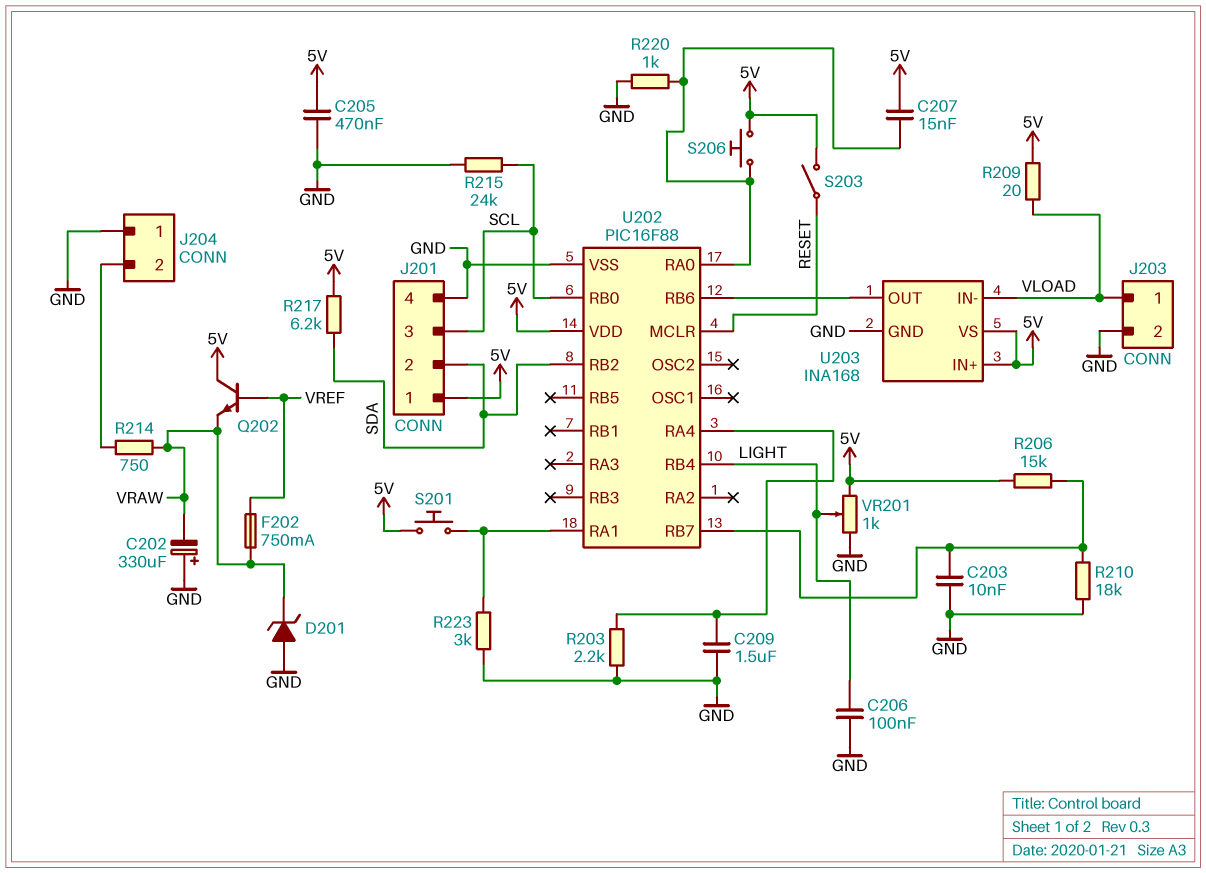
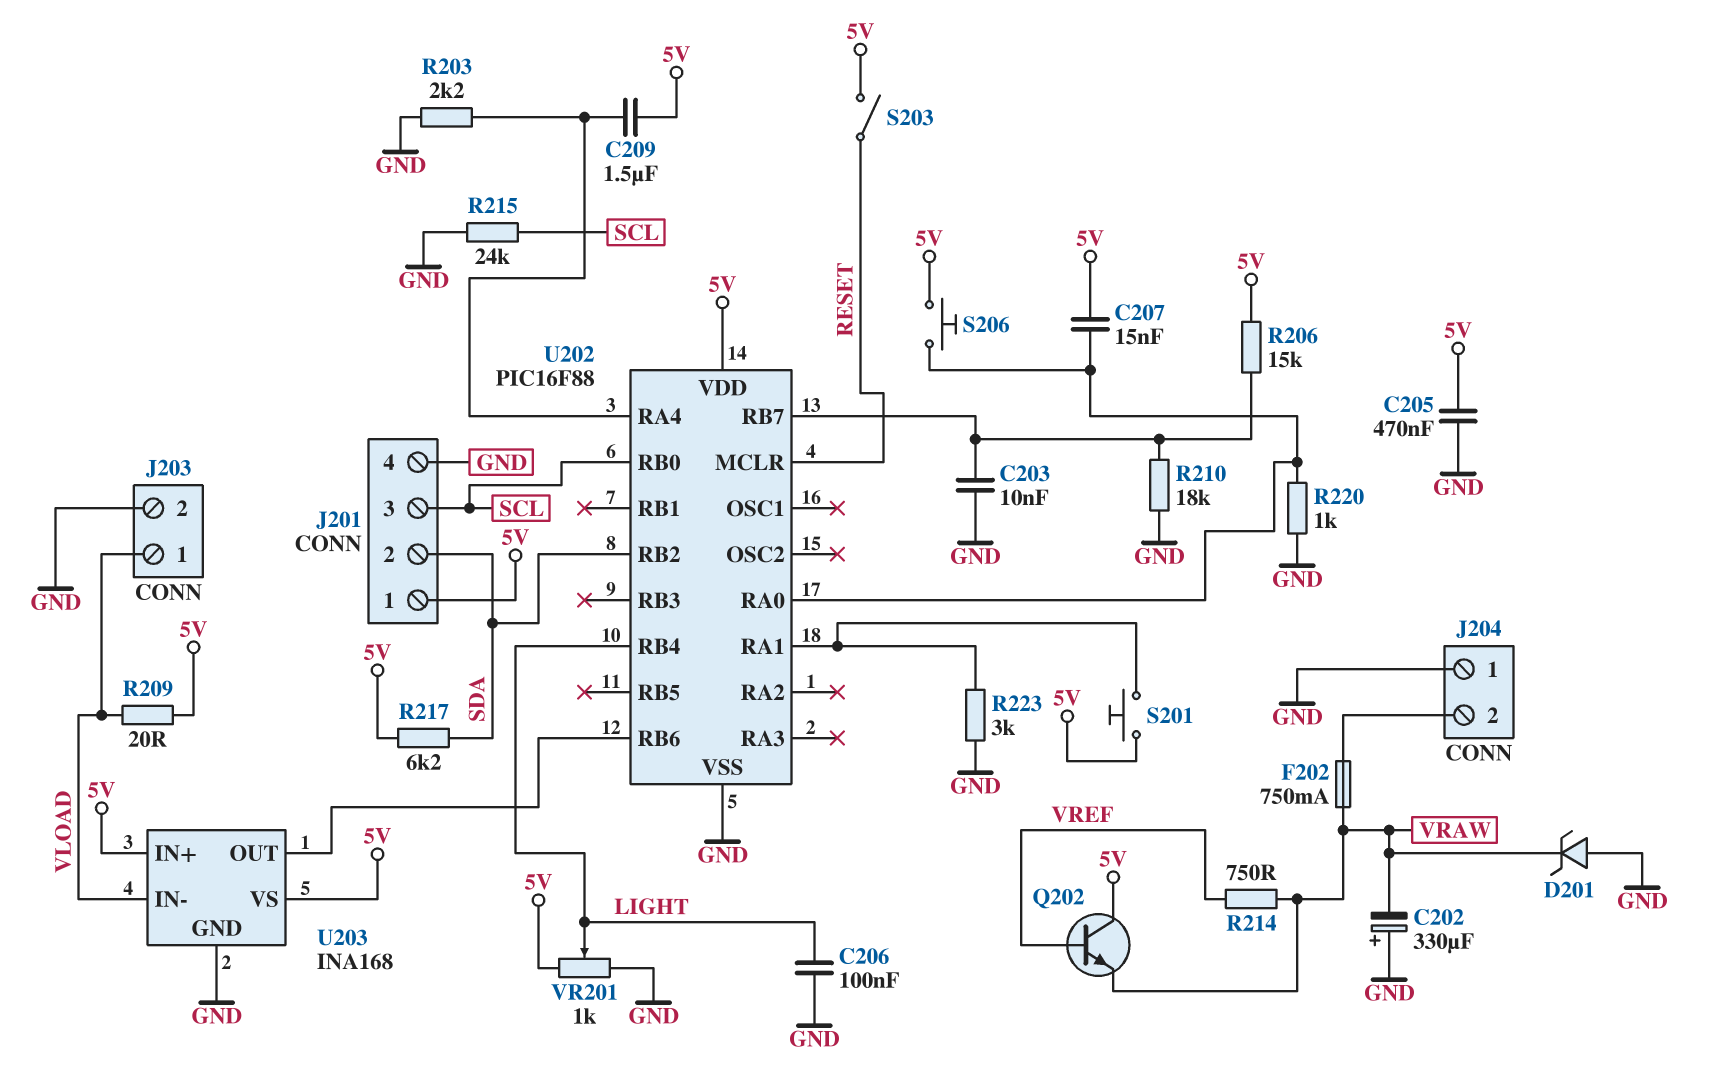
C209: 1.5uF (GND, U202/RA4) -> 1.5uF (5V, U202/RA4)
F202: 750mA (VRAW, VREF) -> 750mA (J204/2, VRAW)
R214: 750 (J204/2, VRAW) -> 750 (VRAW, VREF)

